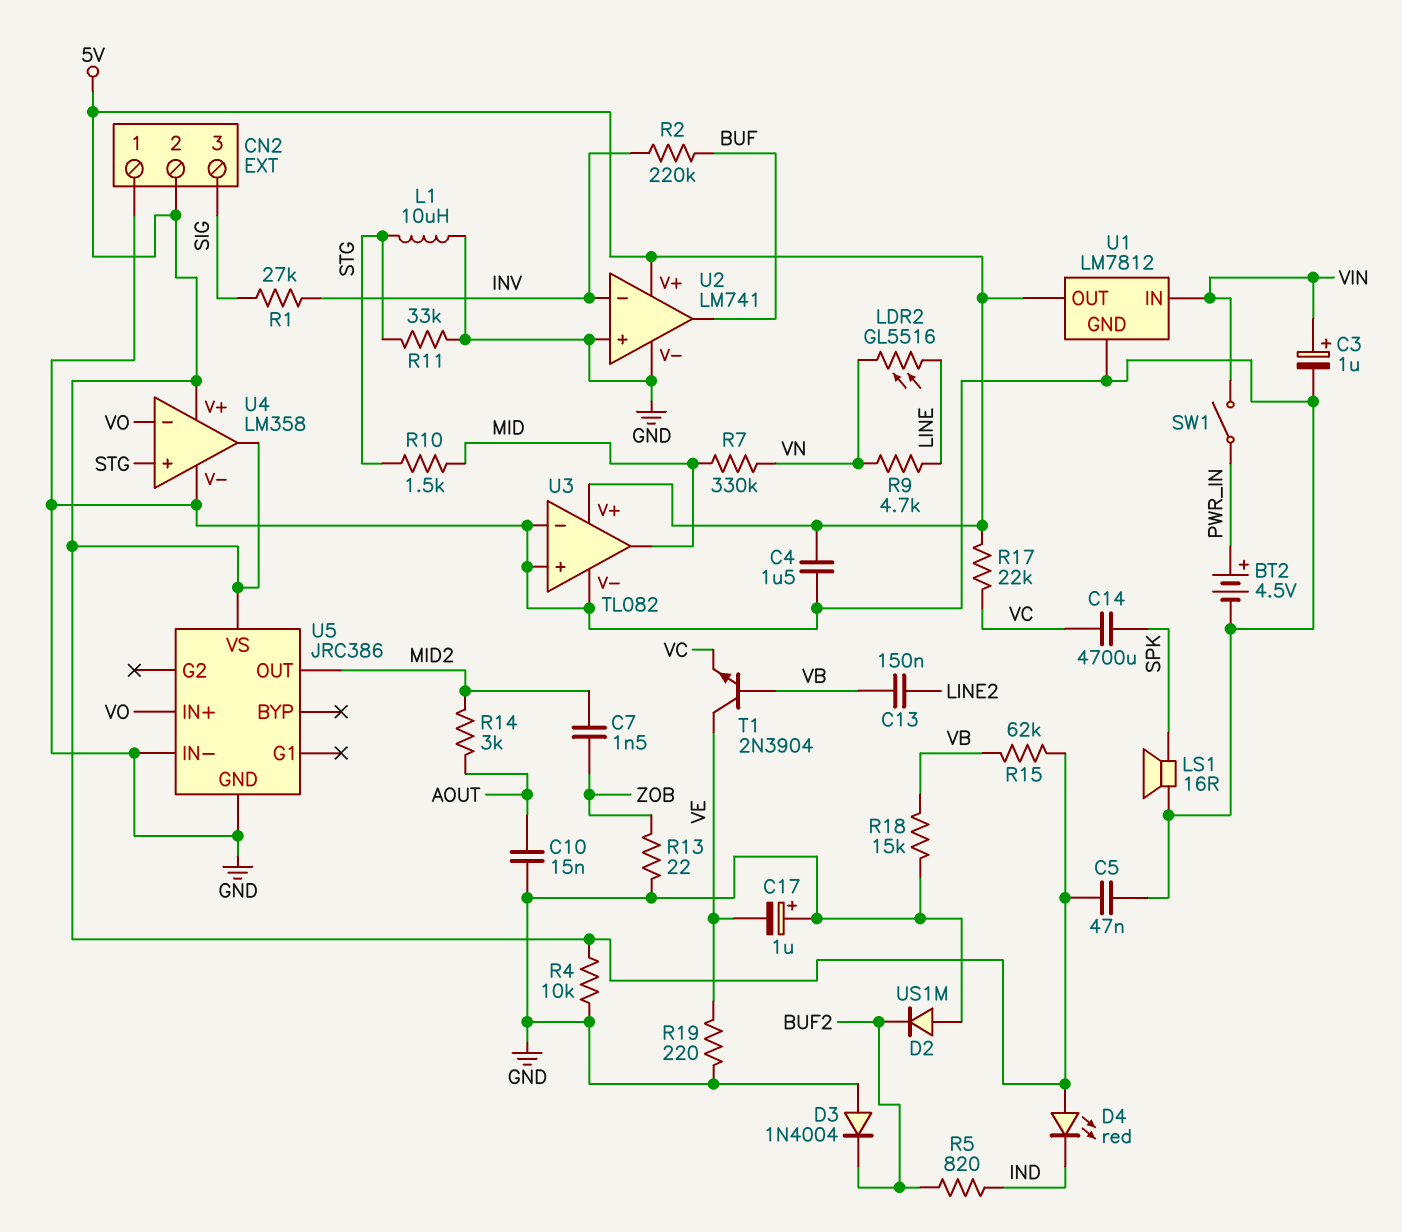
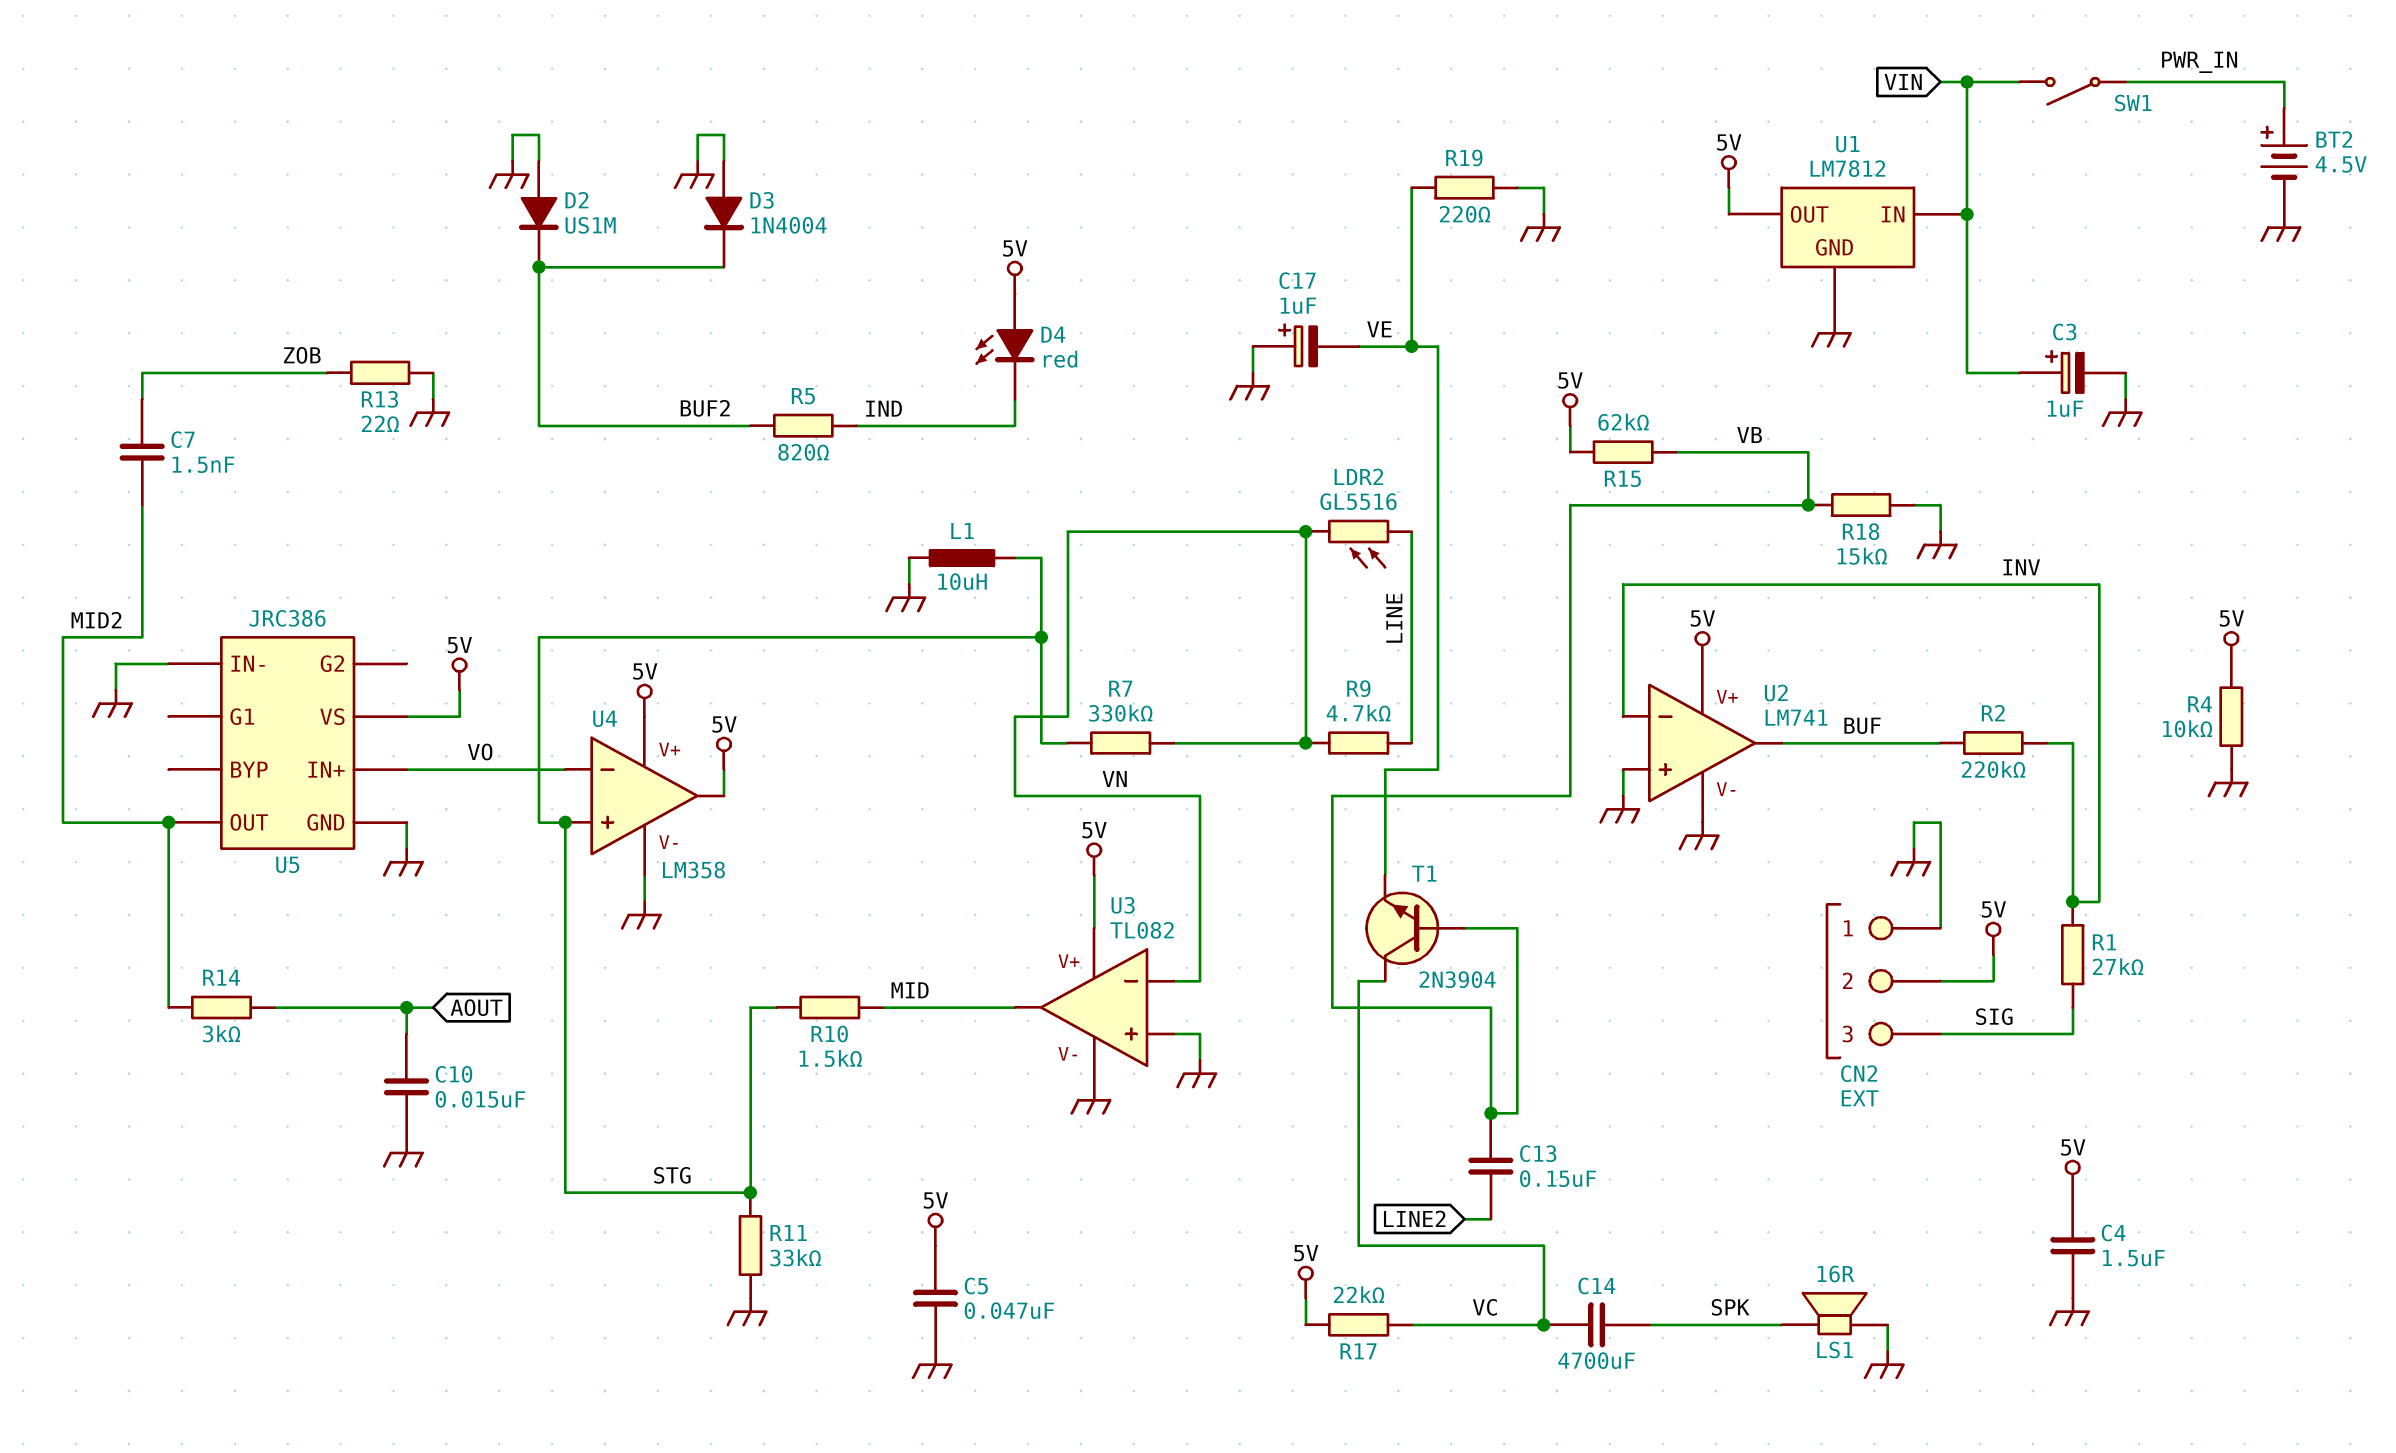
R7: 330k (MID, VN) -> 330k (STG, VN)
T1: NPN 2N3904 (B VB, C VE, E VC) -> NPN 2N3904 (B VB, C VC, E VE)
U3 pin in-: GND -> VN

